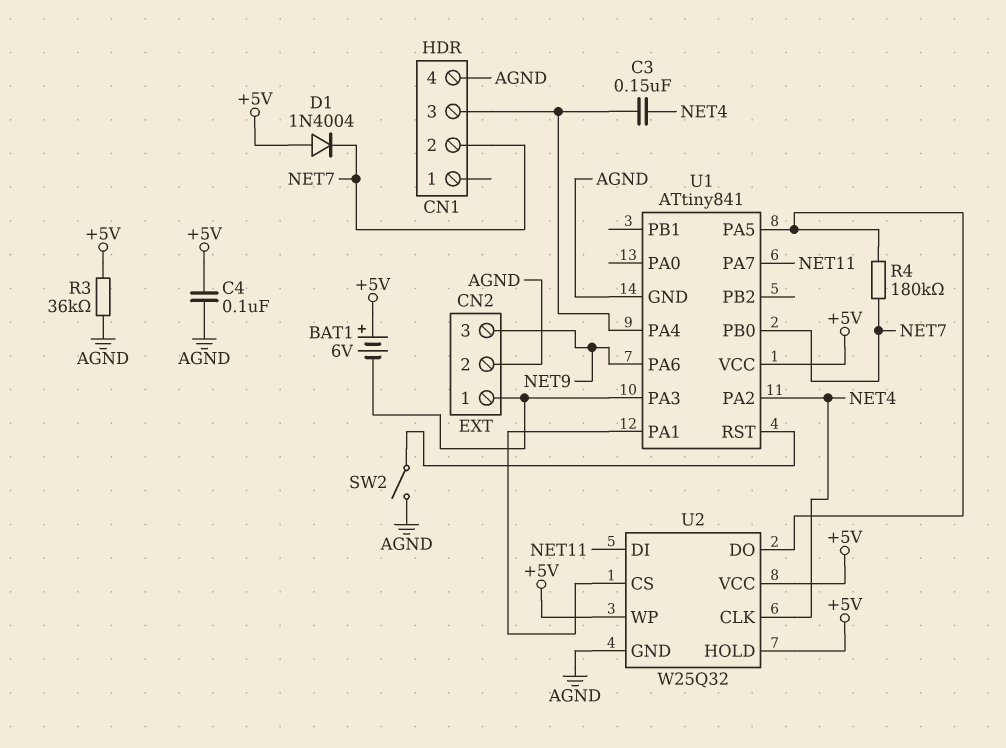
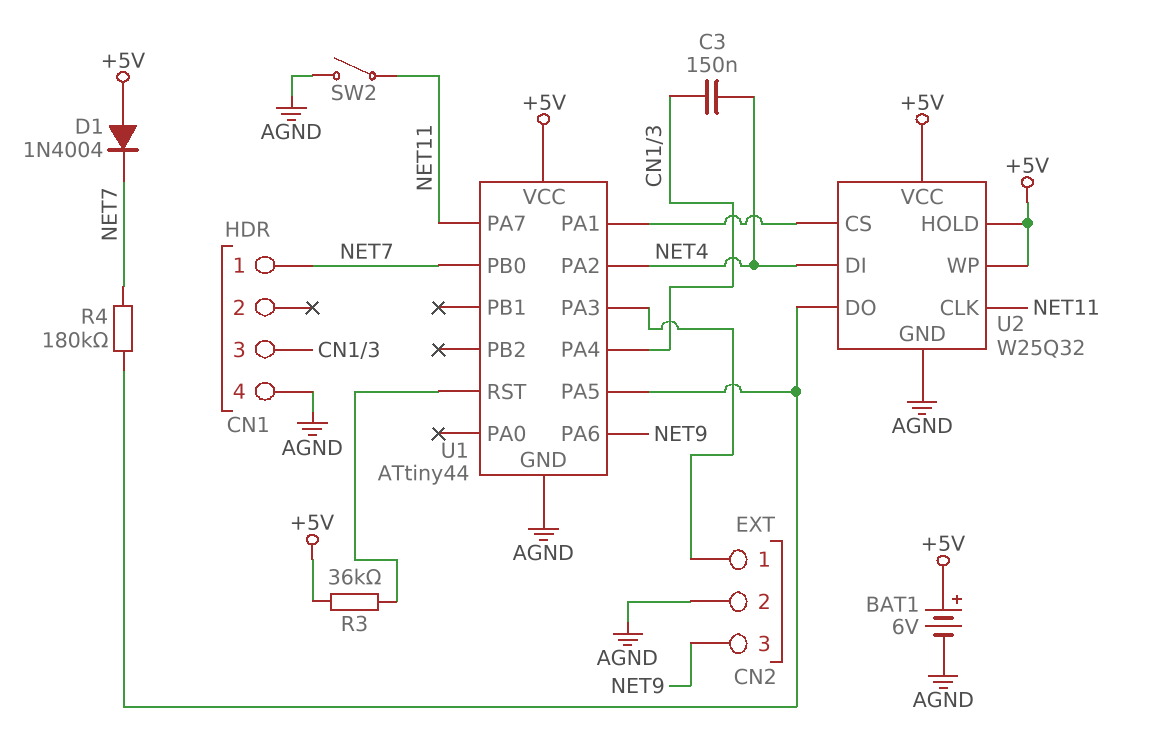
BAT1: 6V (plus +5V, minus CN2/1) -> 6V (plus +5V, minus AGND)
C4: 100nF (+5V, AGND) -> none
CN1 pin 1: none -> NET7
CN1 pin 2: NET7 -> none
R3: 36k (+5V, AGND) -> 36k (+5V, U1/RST)
SW2: switch (AGND, U1/RST) -> switch (AGND, NET11)
U1: ATtiny841 -> ATtiny44
U2 pin CLK: NET4 -> NET11
U2 pin DI: NET11 -> NET4

